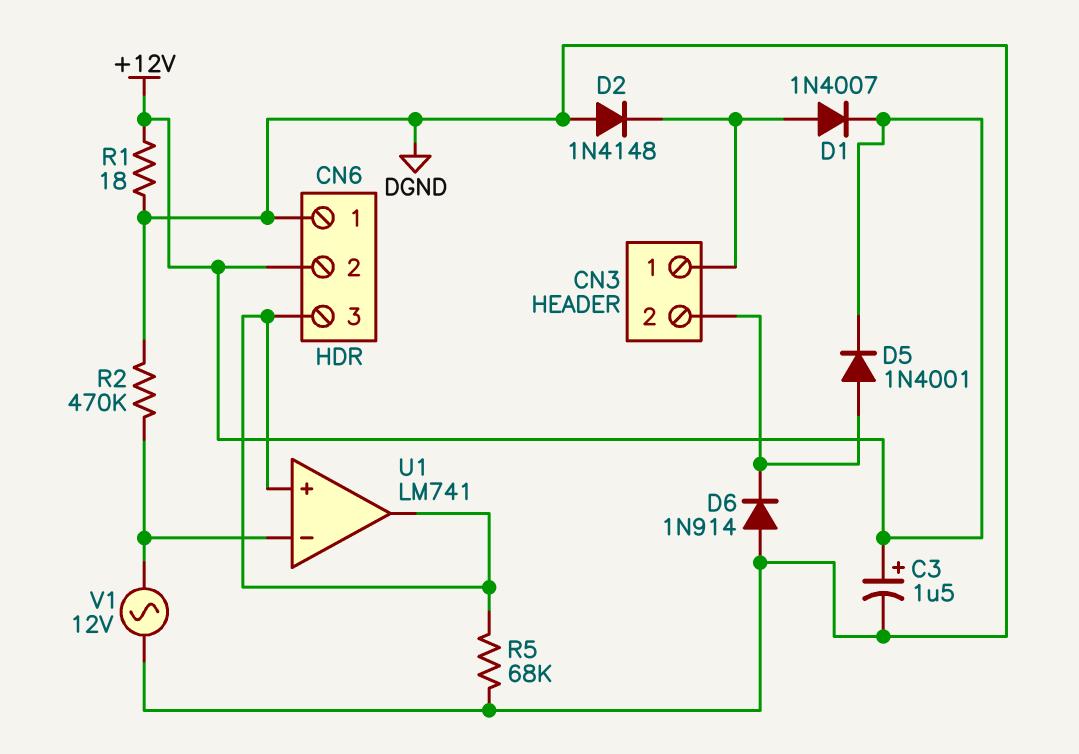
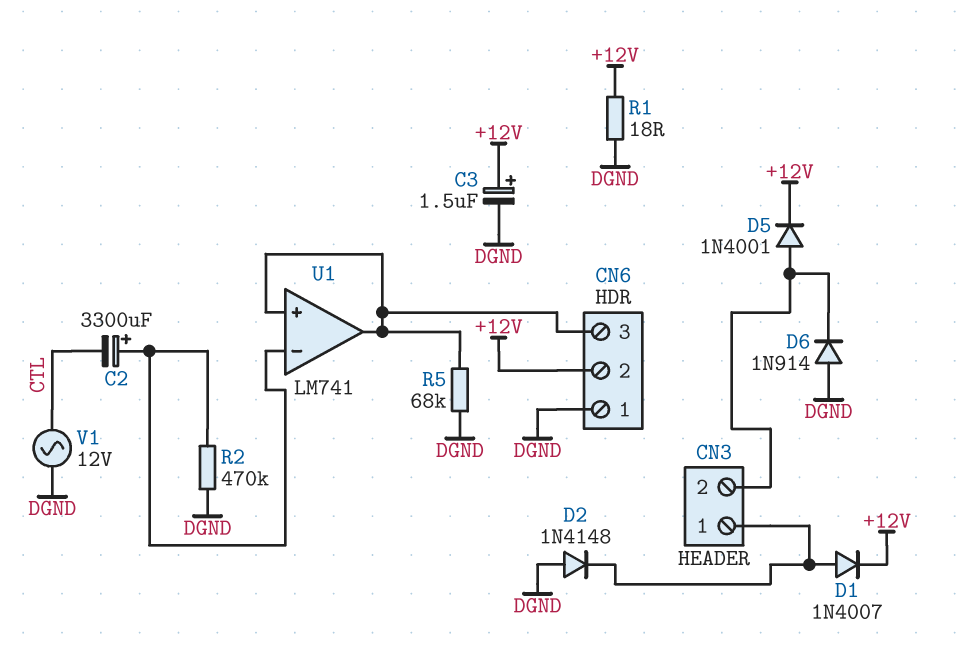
C2: none -> 3300uF (plus U1/in-, minus CTL)
V1: AC 12V (DGND, U1/in-) -> AC 12V (CTL, DGND)

